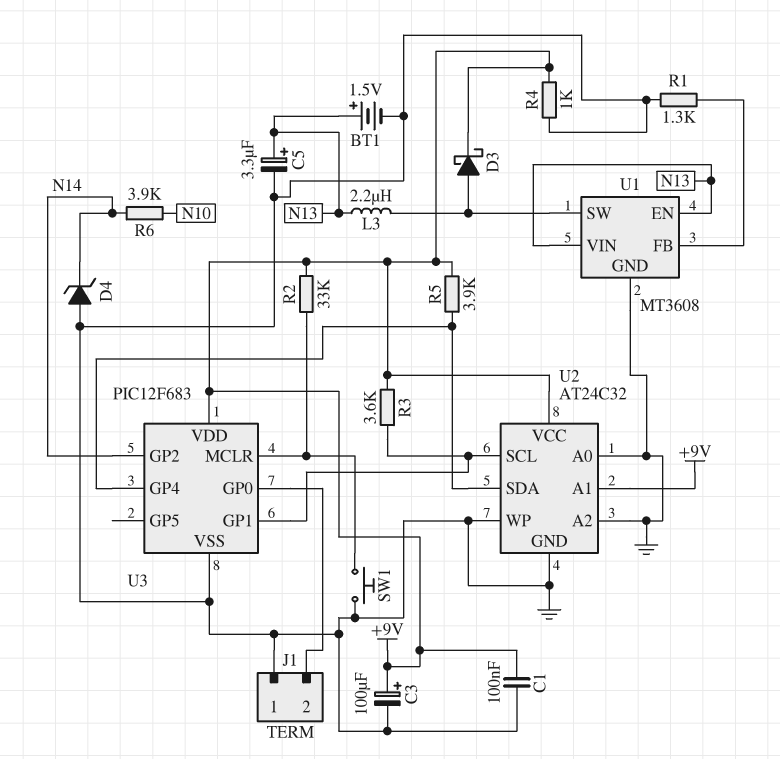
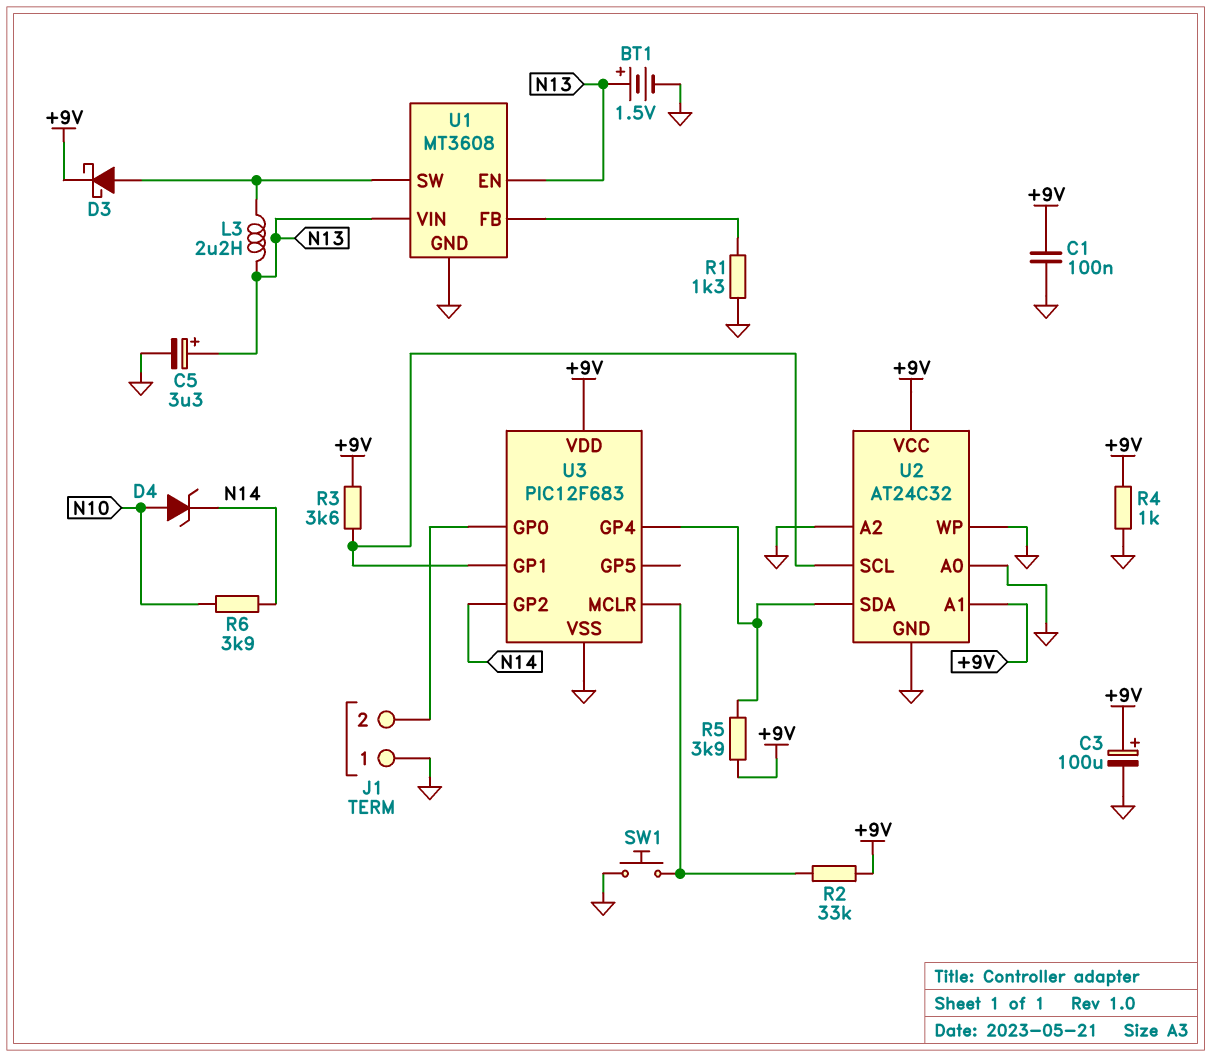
D4: zener (A GND, K N14) -> zener (A N10, K N14)

